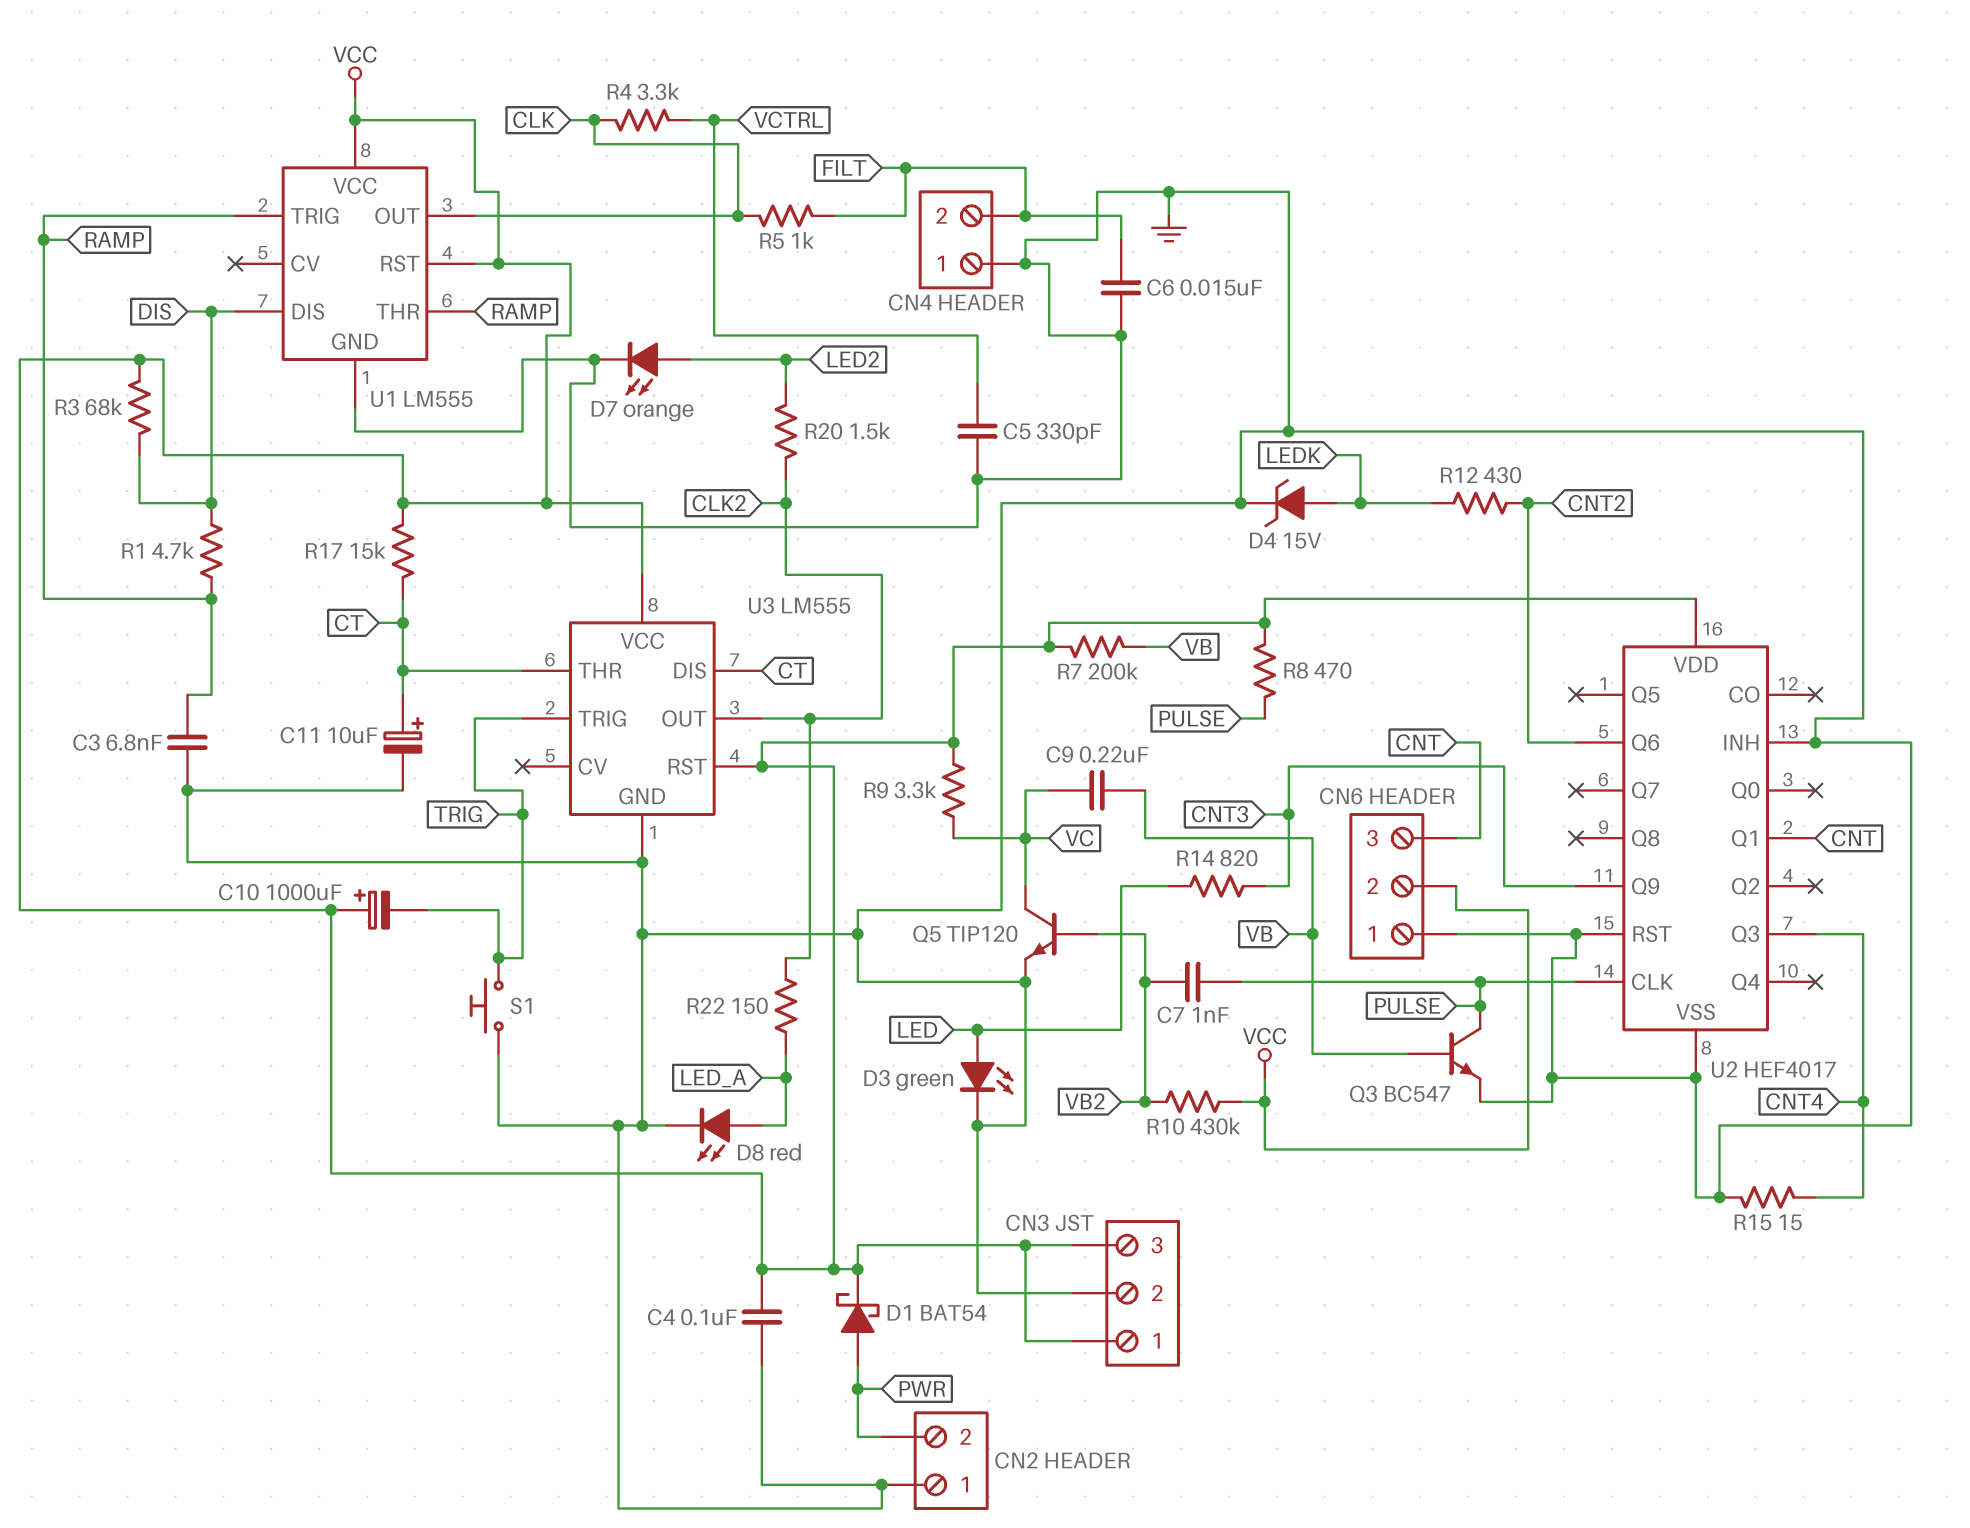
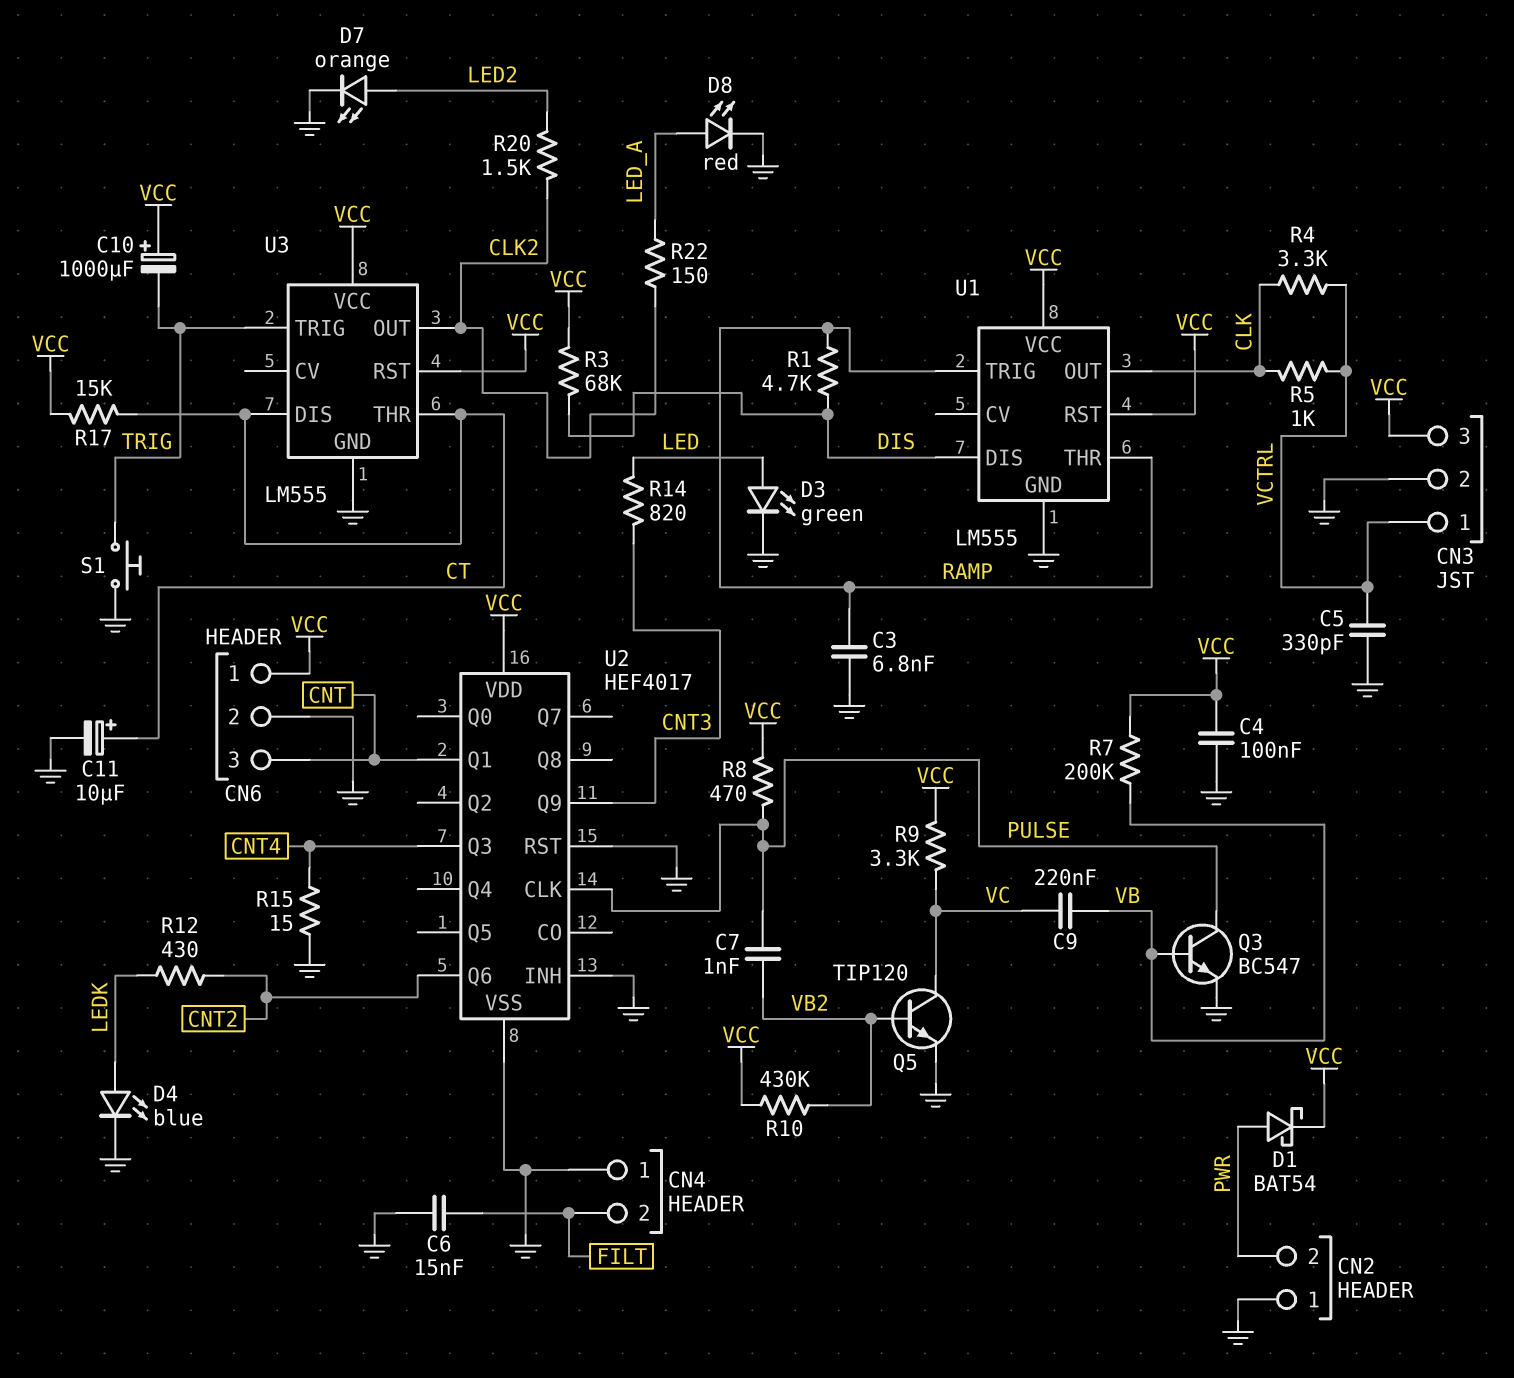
CN3 pin 1: VCC -> VCTRL
CN6 pin 1: GND -> VCC
CN6 pin 2: VCC -> GND
D4: zener 15V (A LEDK, K GND) -> LED blue (A LEDK, K GND)
R5: 1k (CLK, FILT) -> 1k (CLK, VCTRL)

